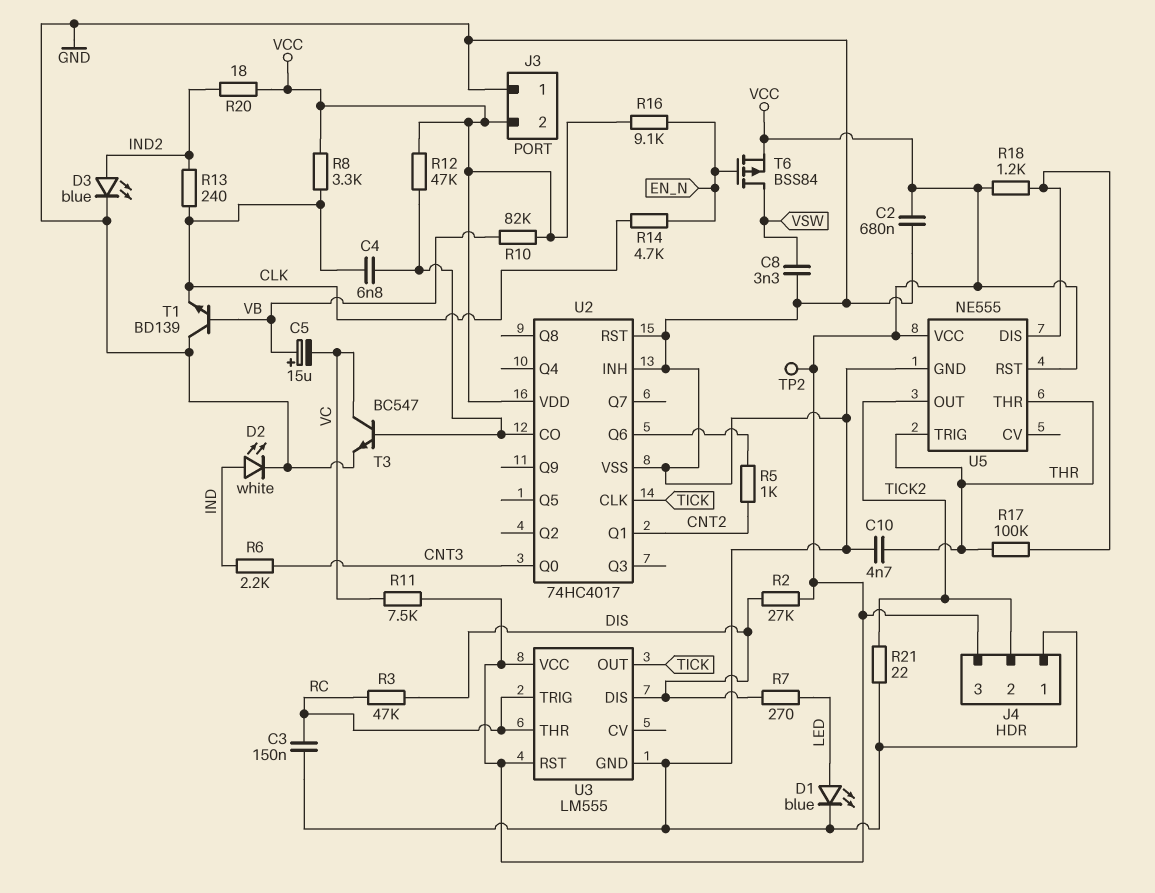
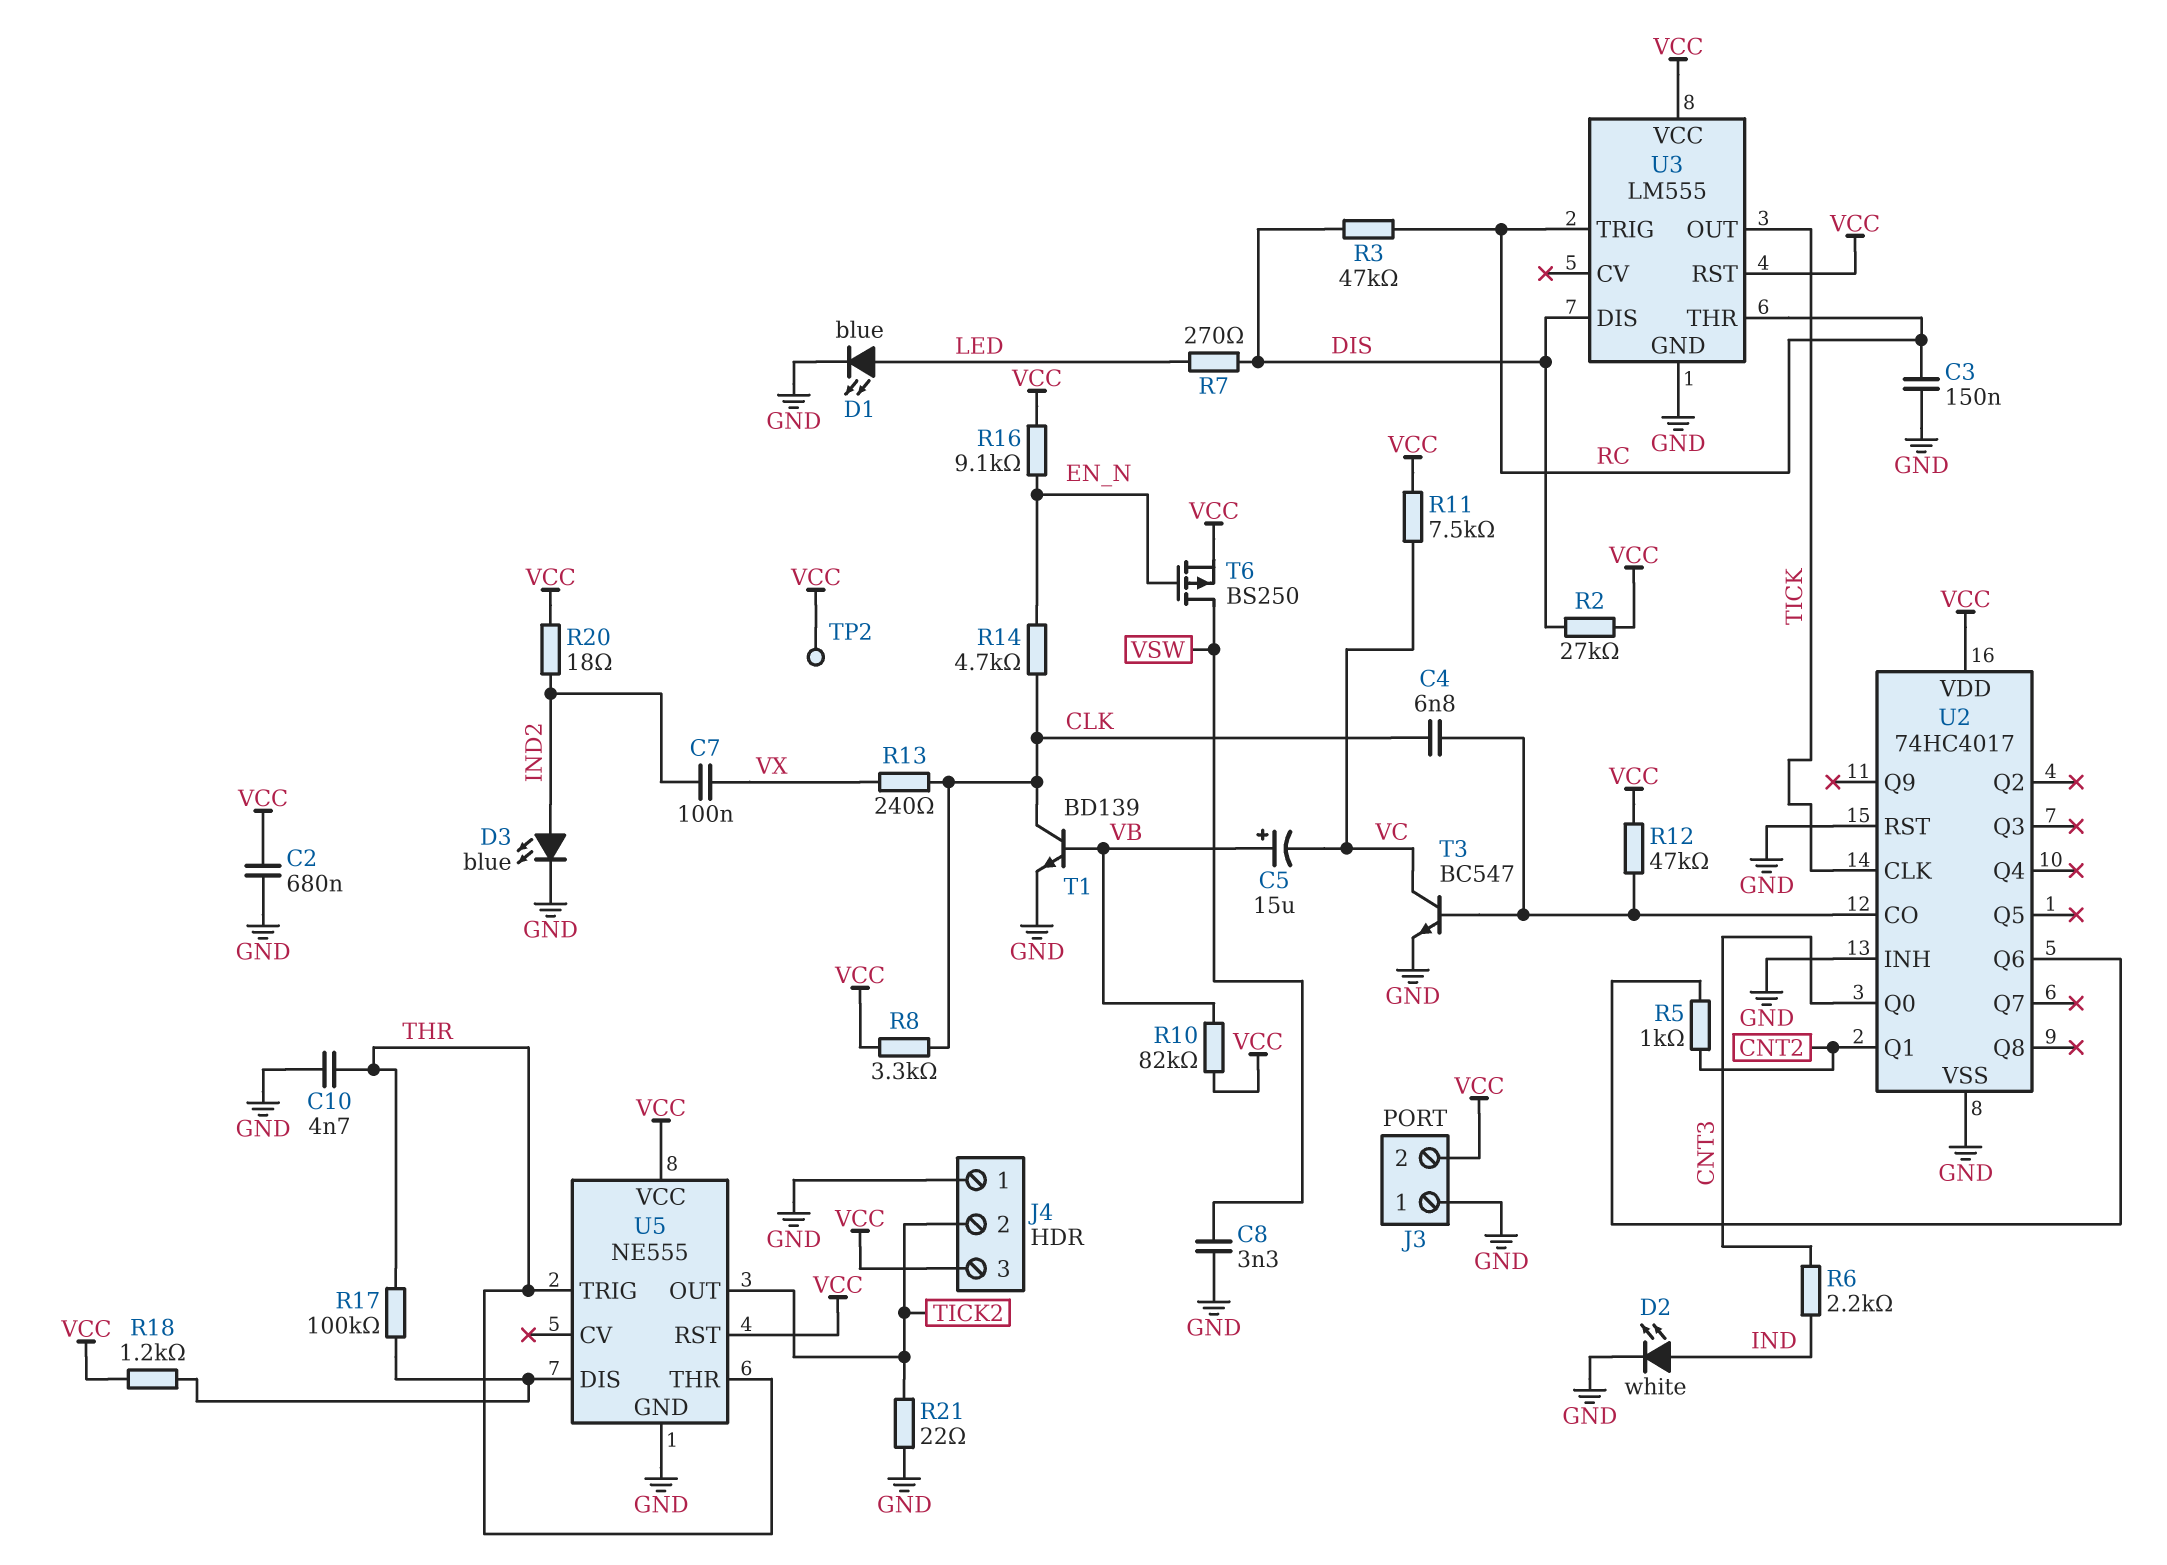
C7: none -> 100nF (IND2, VX)
R13: 240 (CLK, IND2) -> 240 (CLK, VX)
T1: NPN BD139 (B VB, C GND, E CLK) -> NPN BD139 (B VB, C CLK, E GND)
T6: PMOS BSS84 (G EN_N, D VSW, S VCC) -> PMOS BS250 (G EN_N, D VSW, S VCC)

